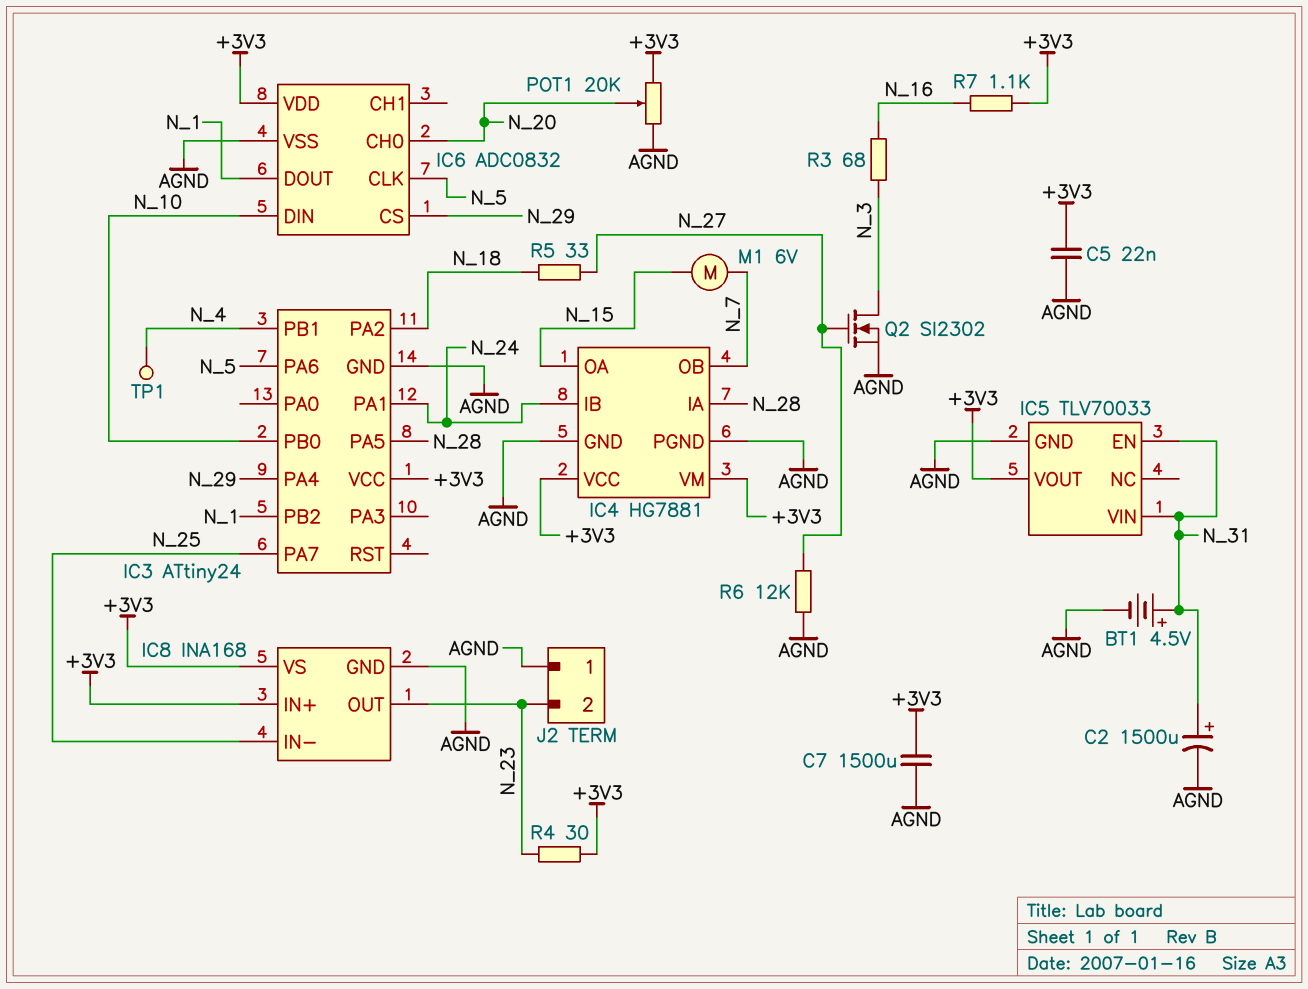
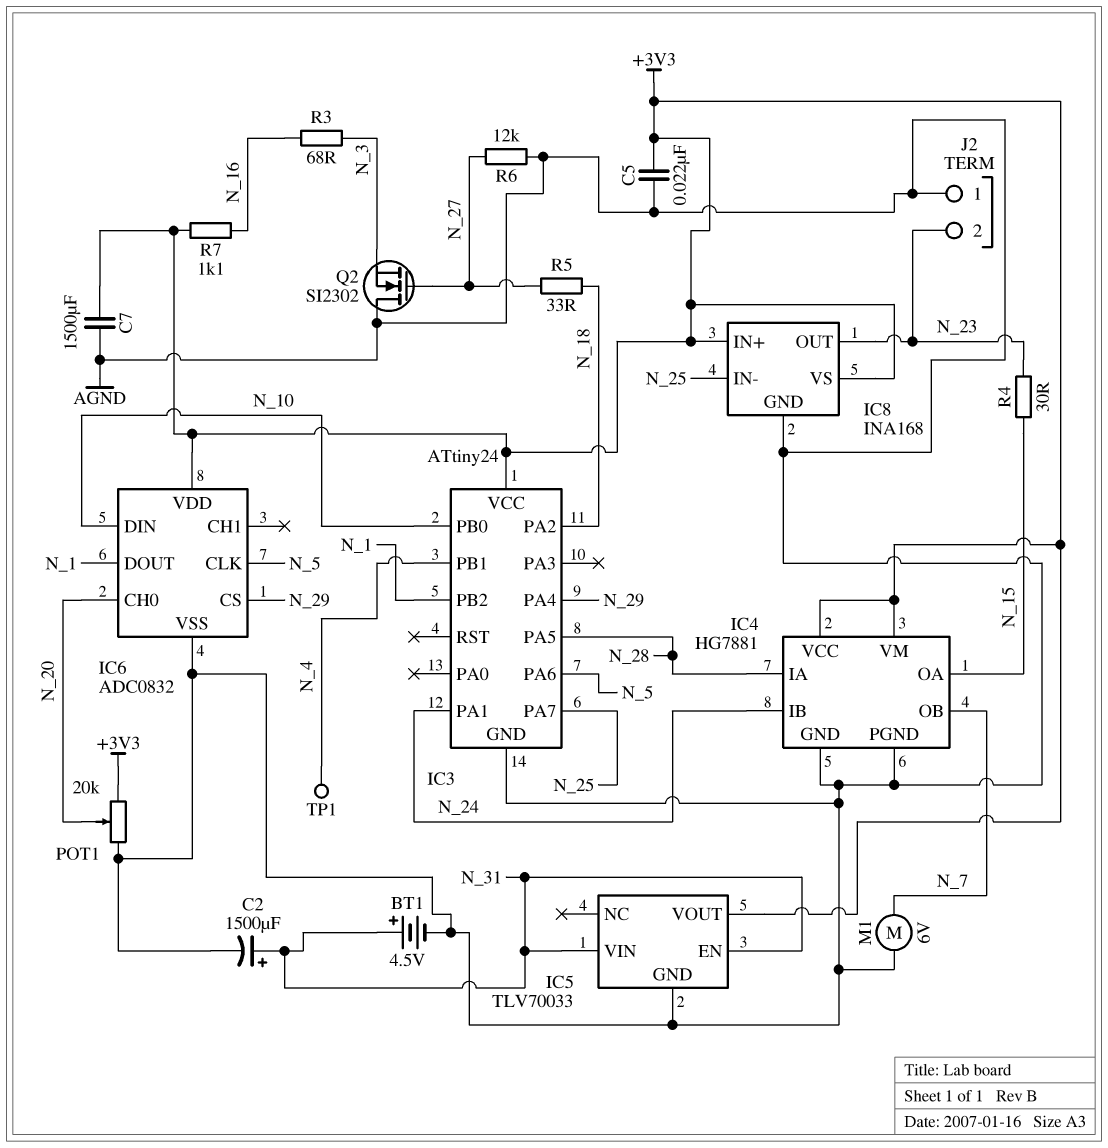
M1: motor 6V (N_7, N_15) -> motor 6V (AGND, N_7)
Q2: NMOS SI2302 (G N_27, D N_3, S AGND) -> NMOS SI2302 (G N_27, D AGND, S N_3)
R4: 30 (+3V3, N_23) -> 30 (N_15, N_23)

